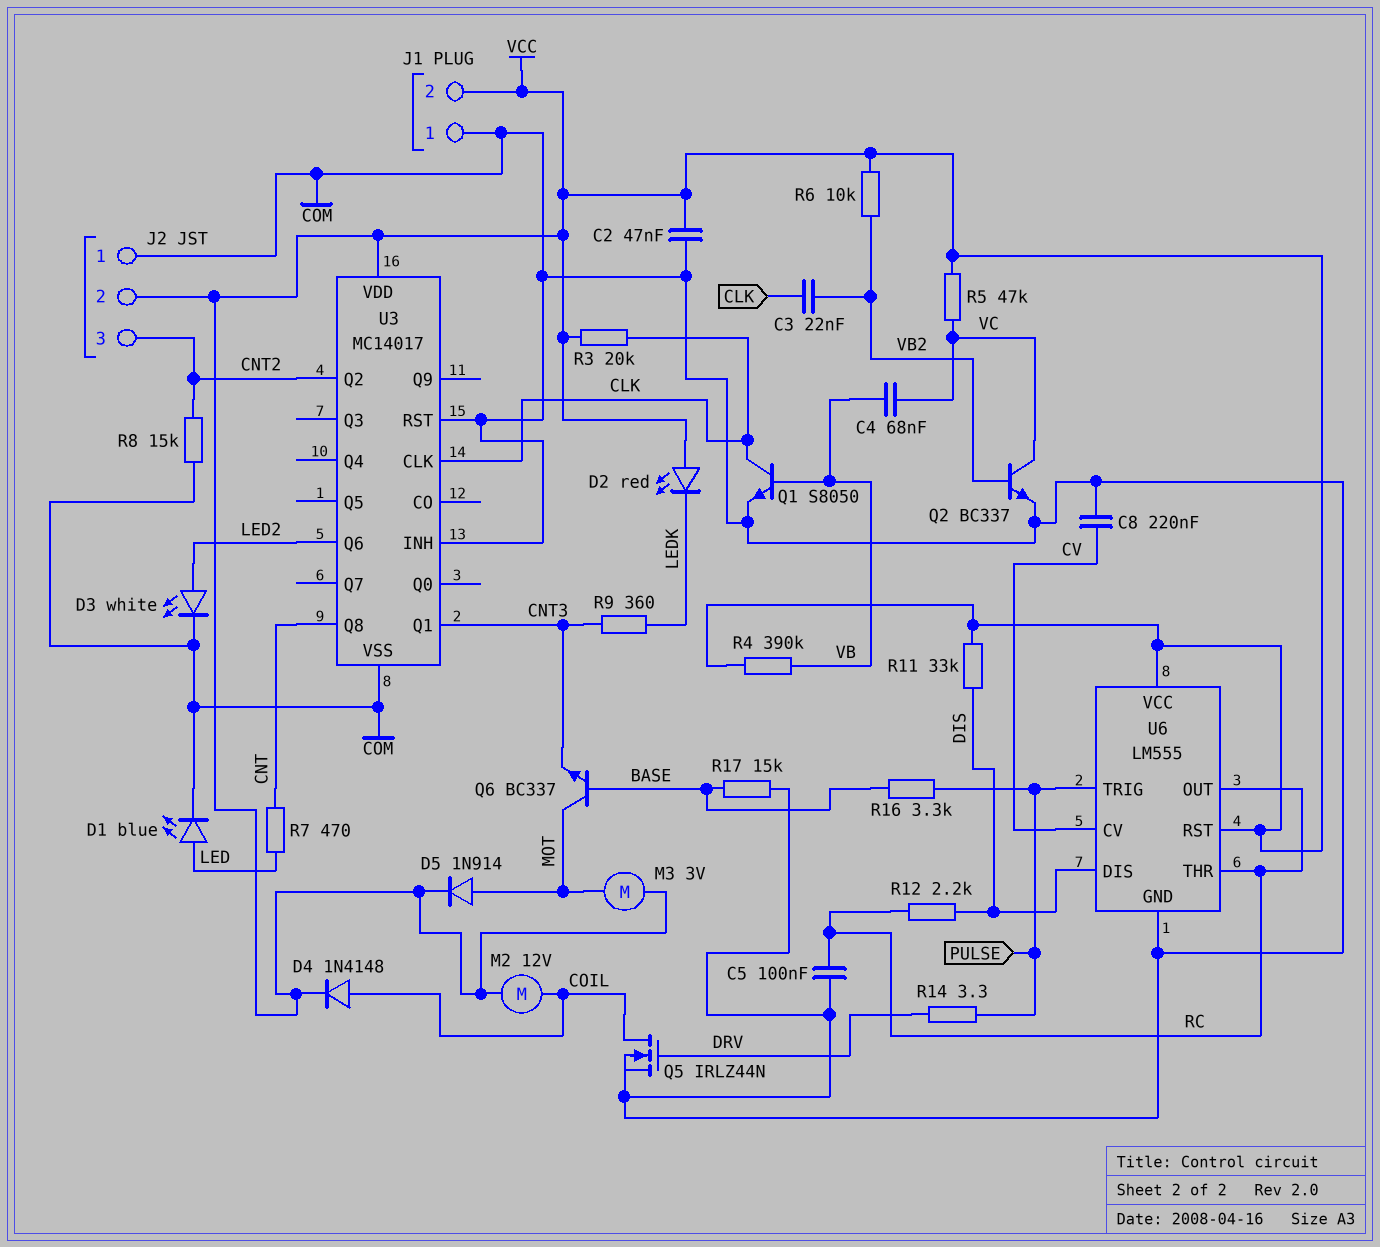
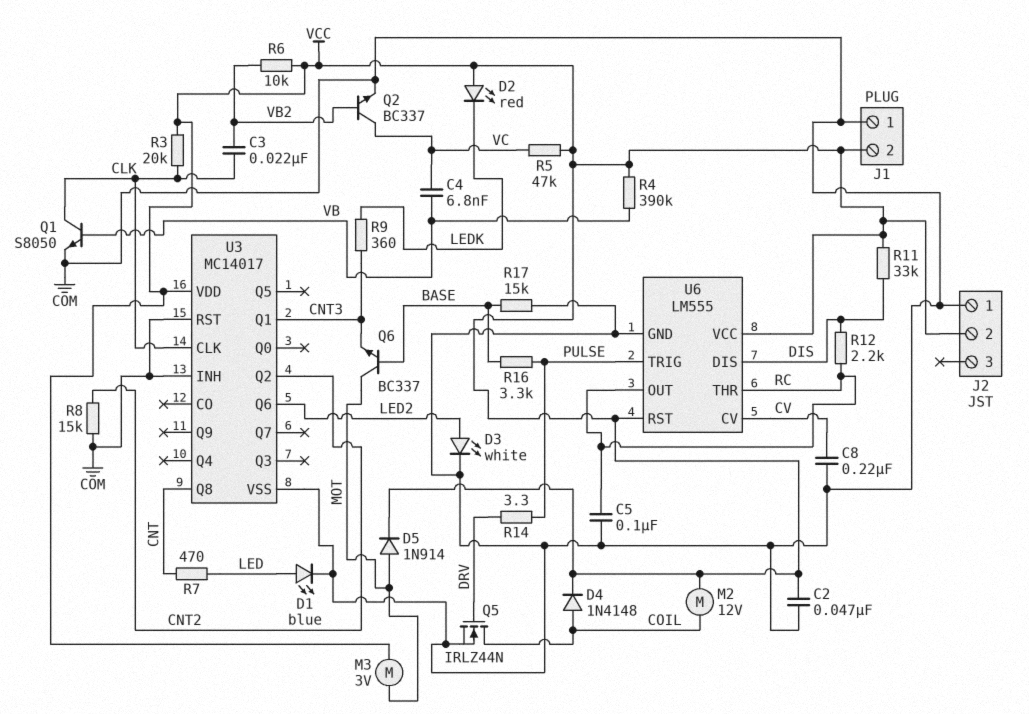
C4: 68nF (VB, VC) -> 6.8nF (VB, VC)
J2 pin 3: CNT2 -> none

